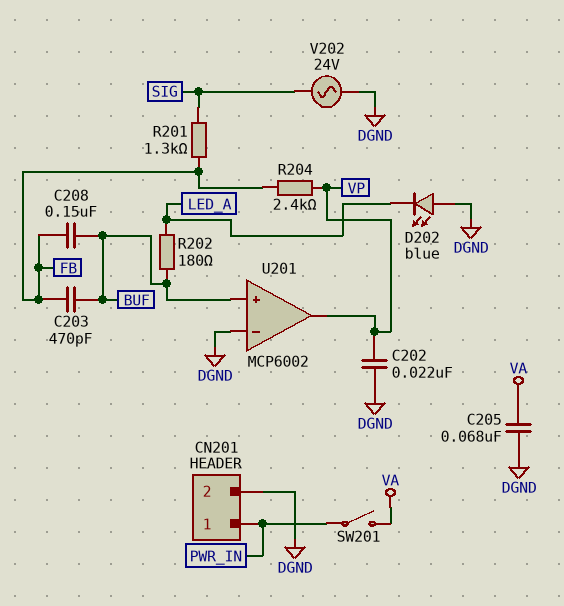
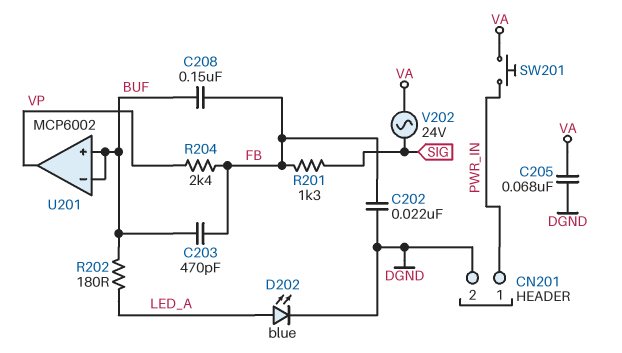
C202: 22nF (DGND, VP) -> 22nF (DGND, FB)
D202: LED blue (A DGND, K LED_A) -> LED blue (A LED_A, K DGND)
SW201: switch (PWR_IN, VA) -> button (PWR_IN, VA)
U201 pin in-: DGND -> BUF
V202: AC 24V (DGND, SIG) -> AC 24V (SIG, VA)

